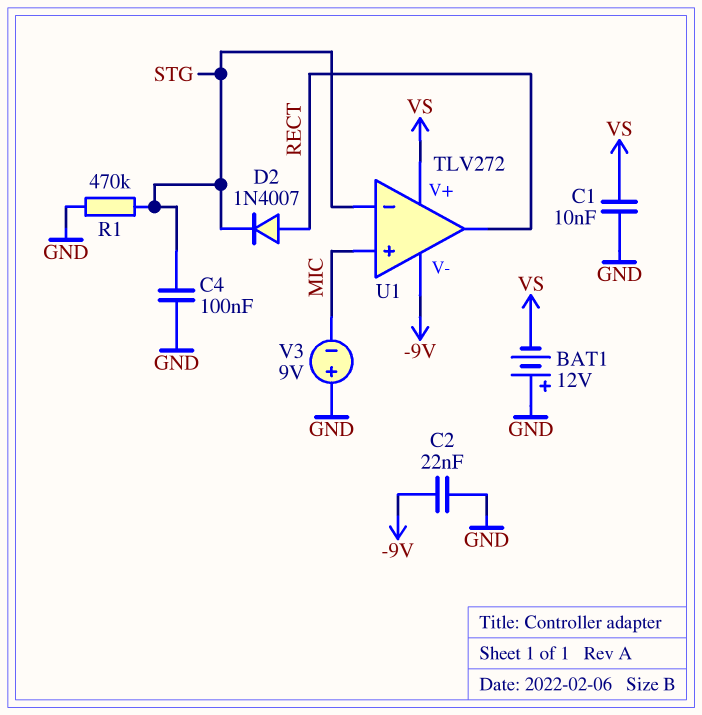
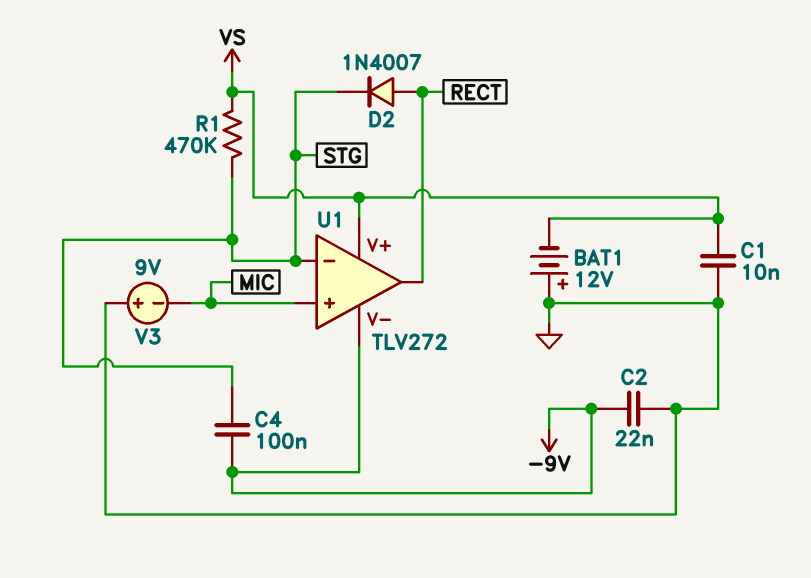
C4: 100nF (GND, STG) -> 100nF (-9V, STG)
R1: 470k (GND, STG) -> 470k (STG, VS)

